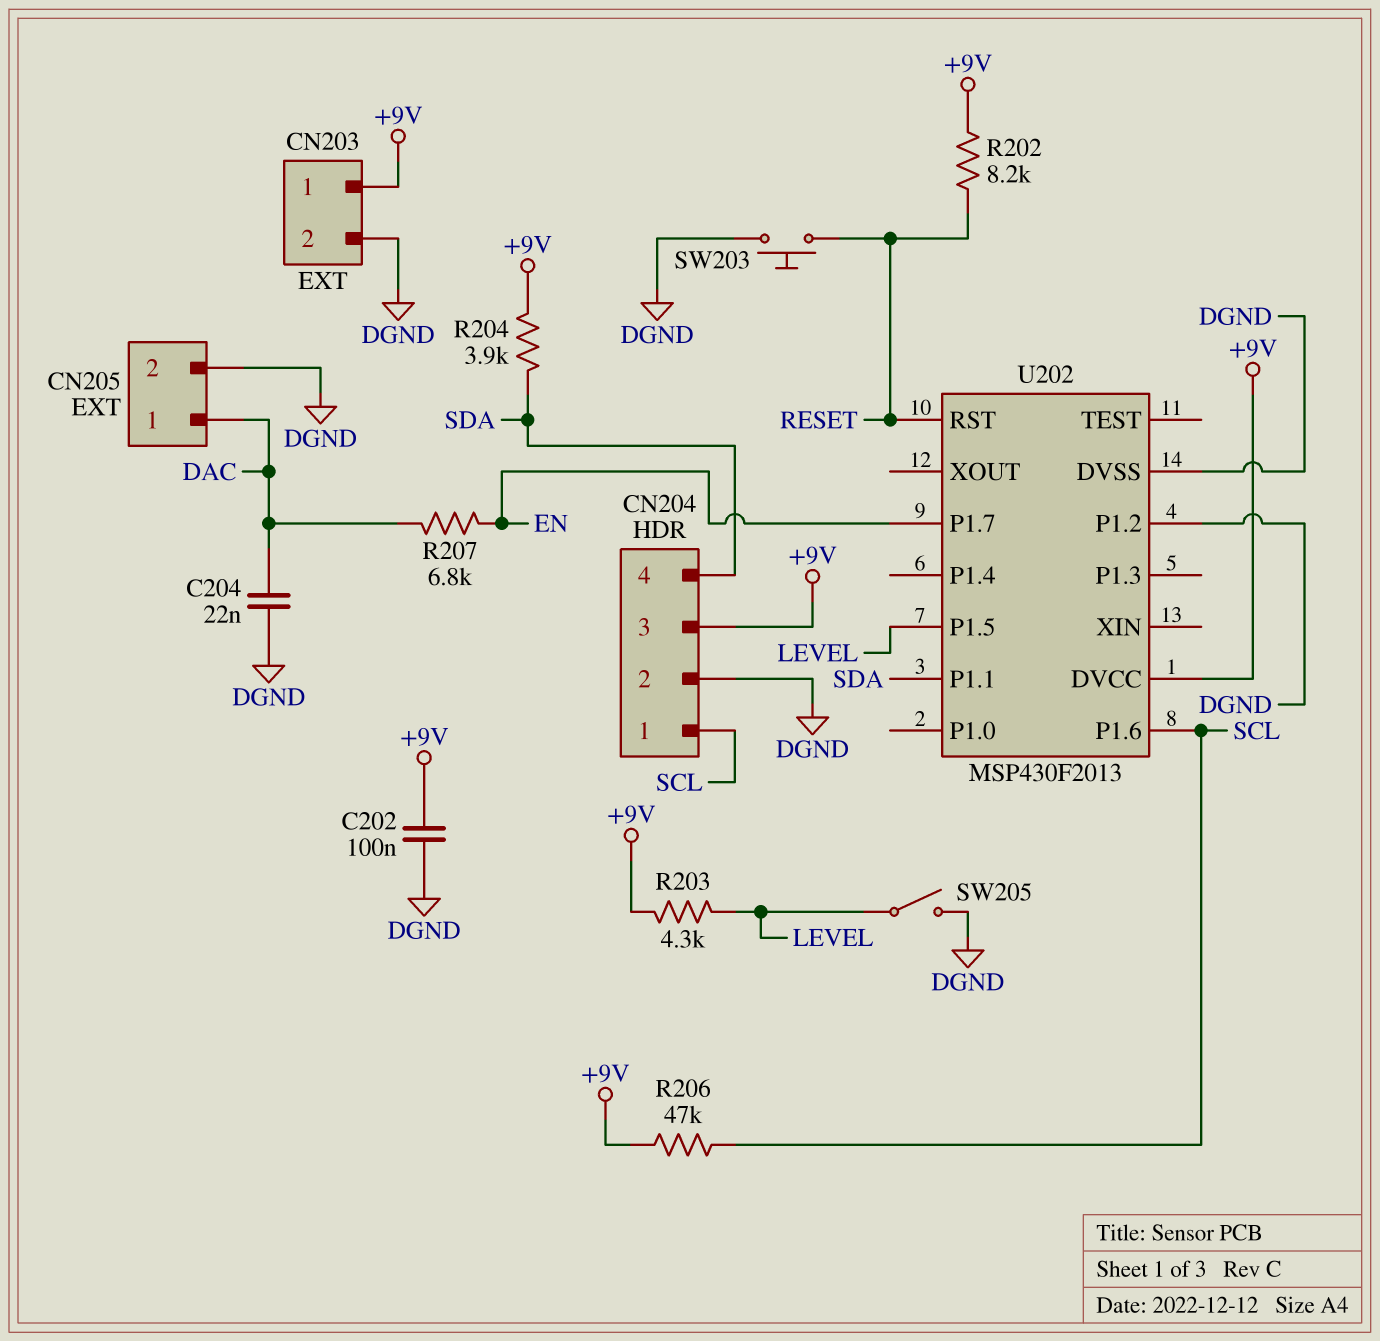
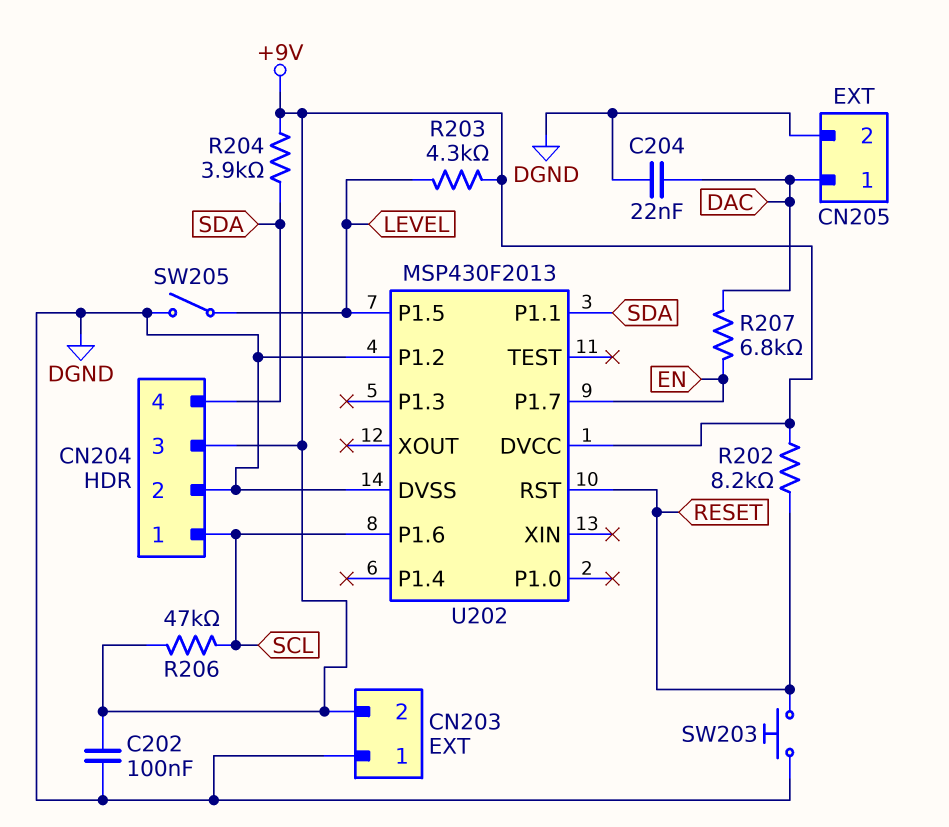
CN203 pin 1: +9V -> DGND
CN203 pin 2: DGND -> +9V

